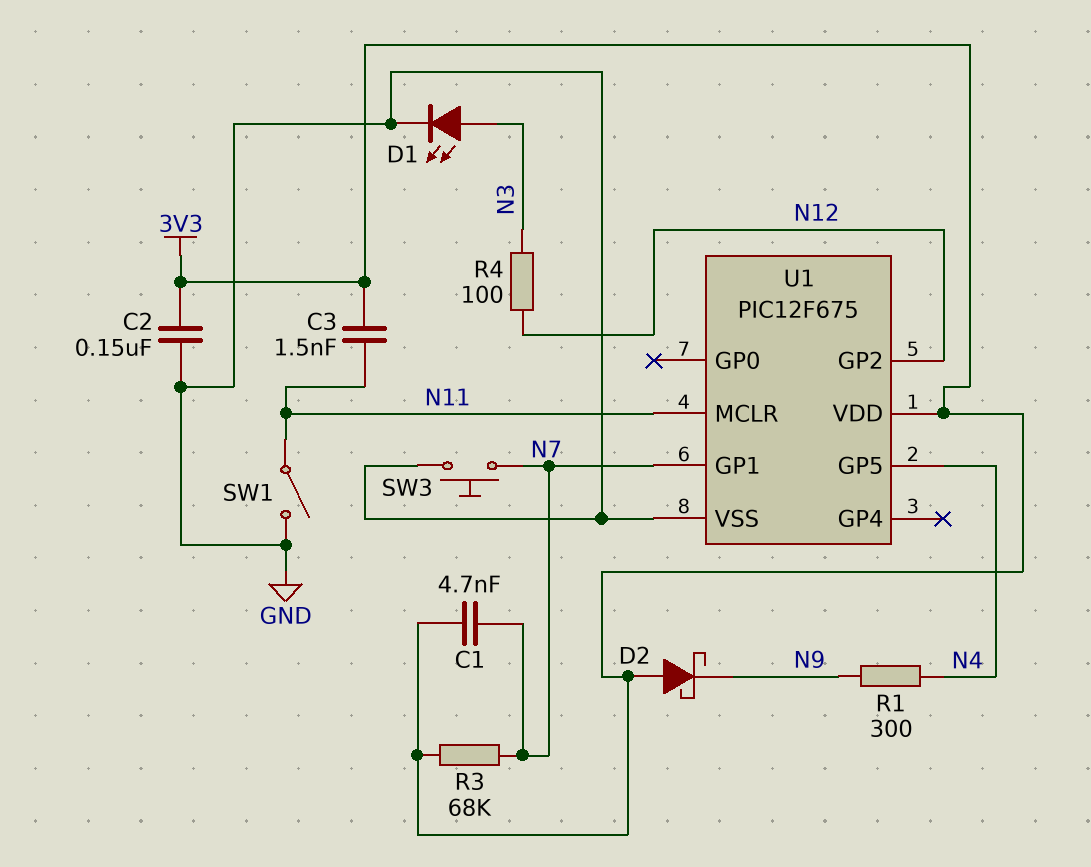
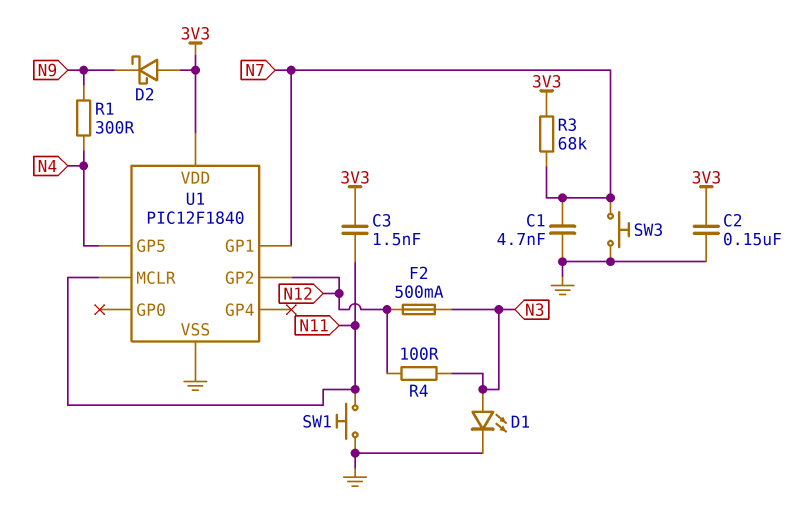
C1: 4.7nF (3V3, N7) -> 4.7nF (GND, N7)
F2: none -> 500mA (N3, N12)
SW1: switch (GND, N11) -> button (GND, N11)
U1: PIC12F675 -> PIC12F1840

